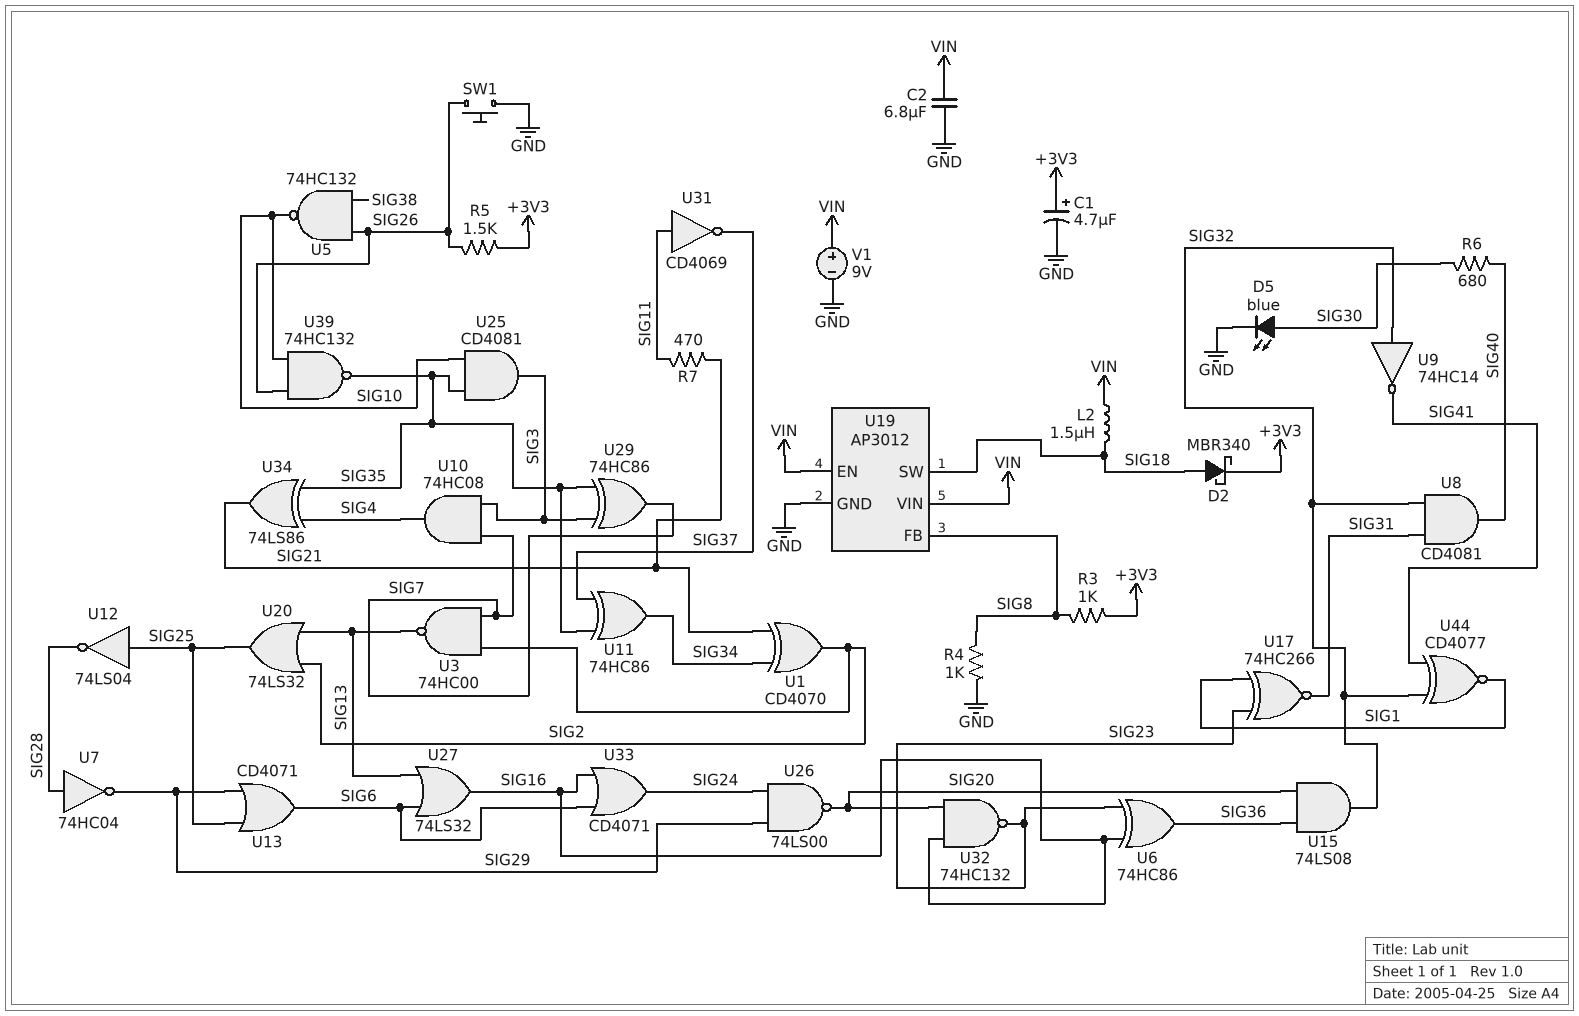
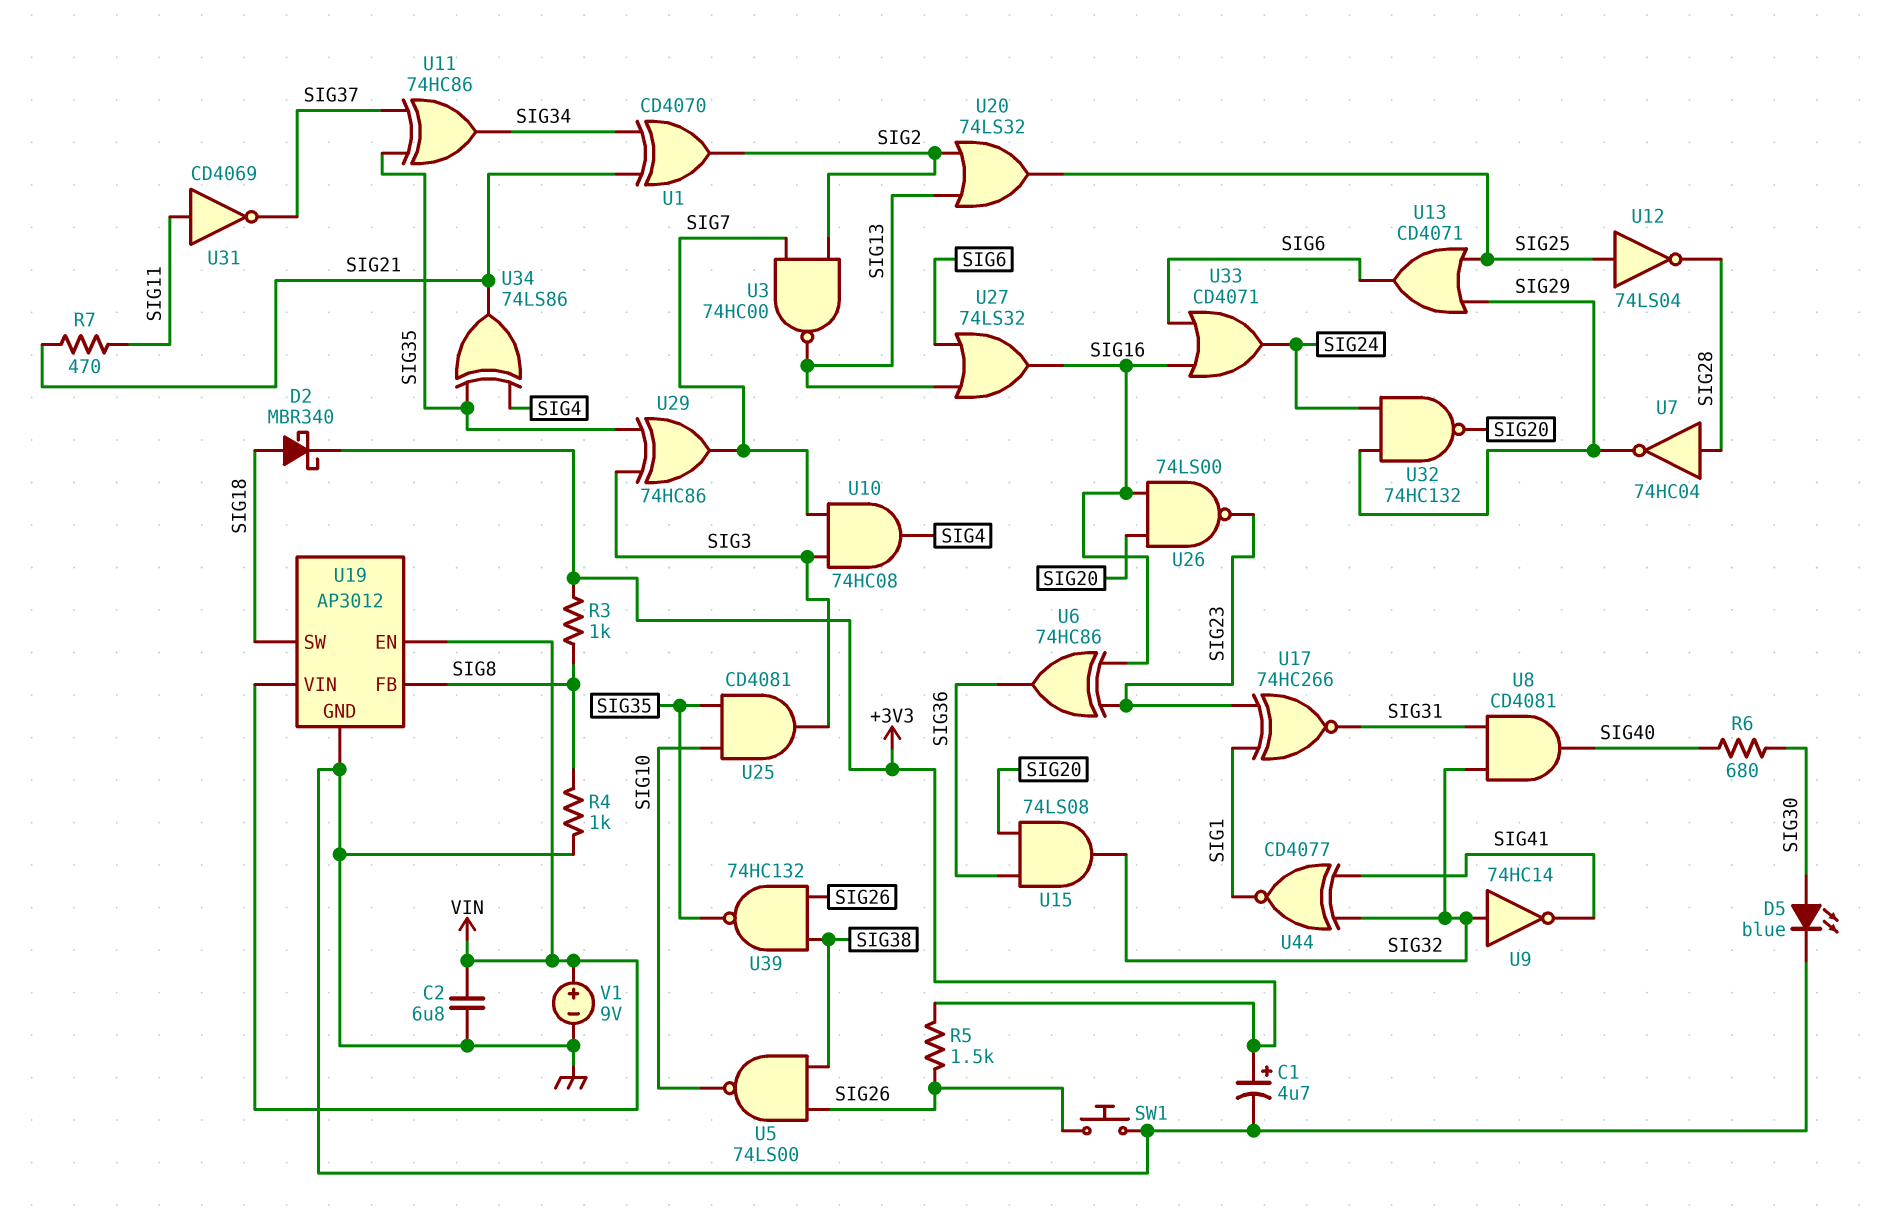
L2: 1.5uH (SIG18, VIN) -> none
U5: NAND 74HC132 (in SIG26, in SIG38, out SIG10) -> NAND 74LS00 (in SIG26, in SIG38, out SIG10)
U26: NAND 74LS00 (in SIG24, in SIG29, out SIG20) -> NAND 74LS00 (in SIG16, in SIG20, out SIG23)
U32: NAND 74HC132 (in SIG16, in SIG20, out SIG23) -> NAND 74HC132 (in SIG24, in SIG29, out SIG20)
U39: NAND 74HC132 (in SIG10, in SIG26, out SIG35) -> NAND 74HC132 (in SIG26, in SIG38, out SIG35)

